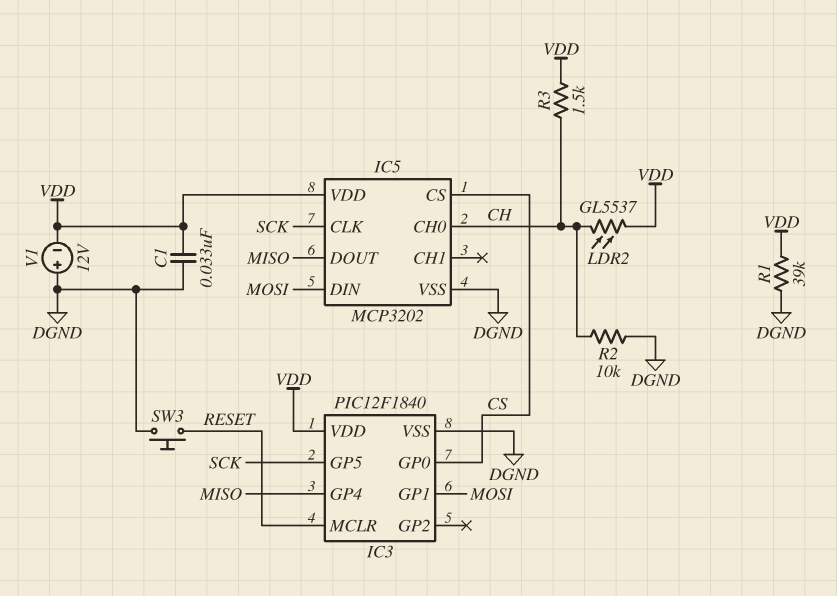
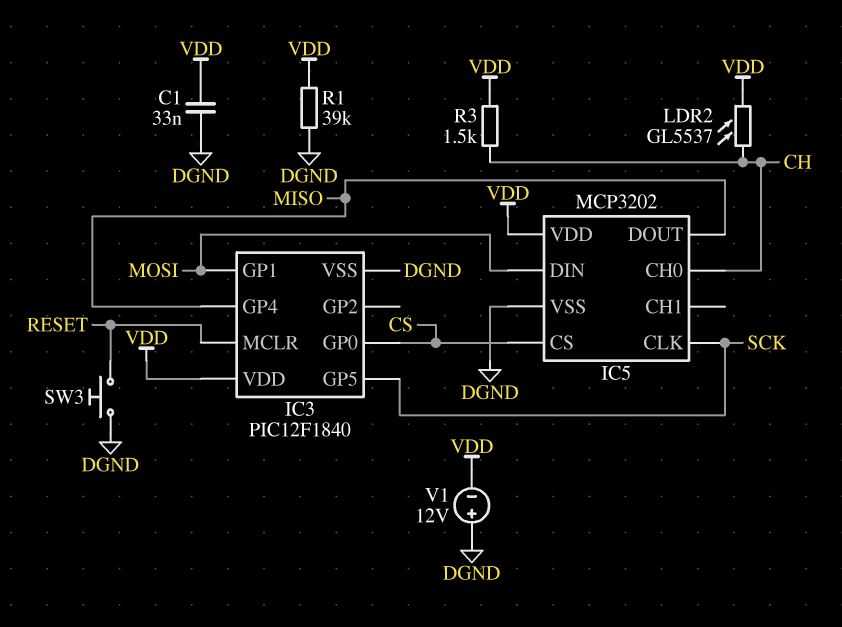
R2: 10k (CH, DGND) -> none

